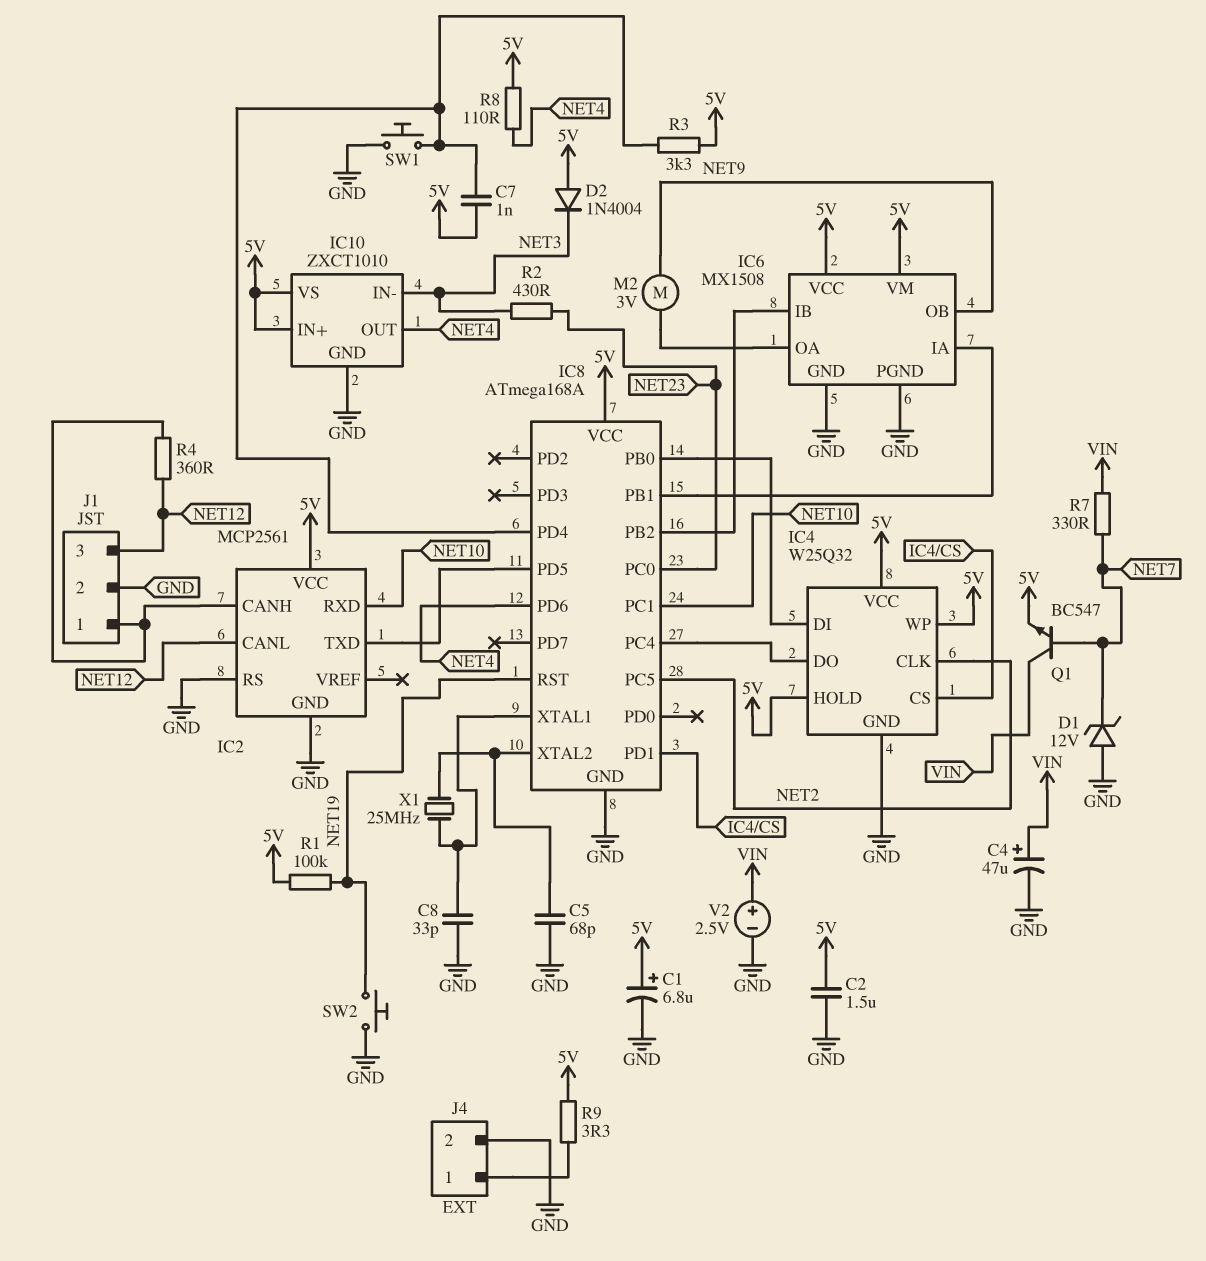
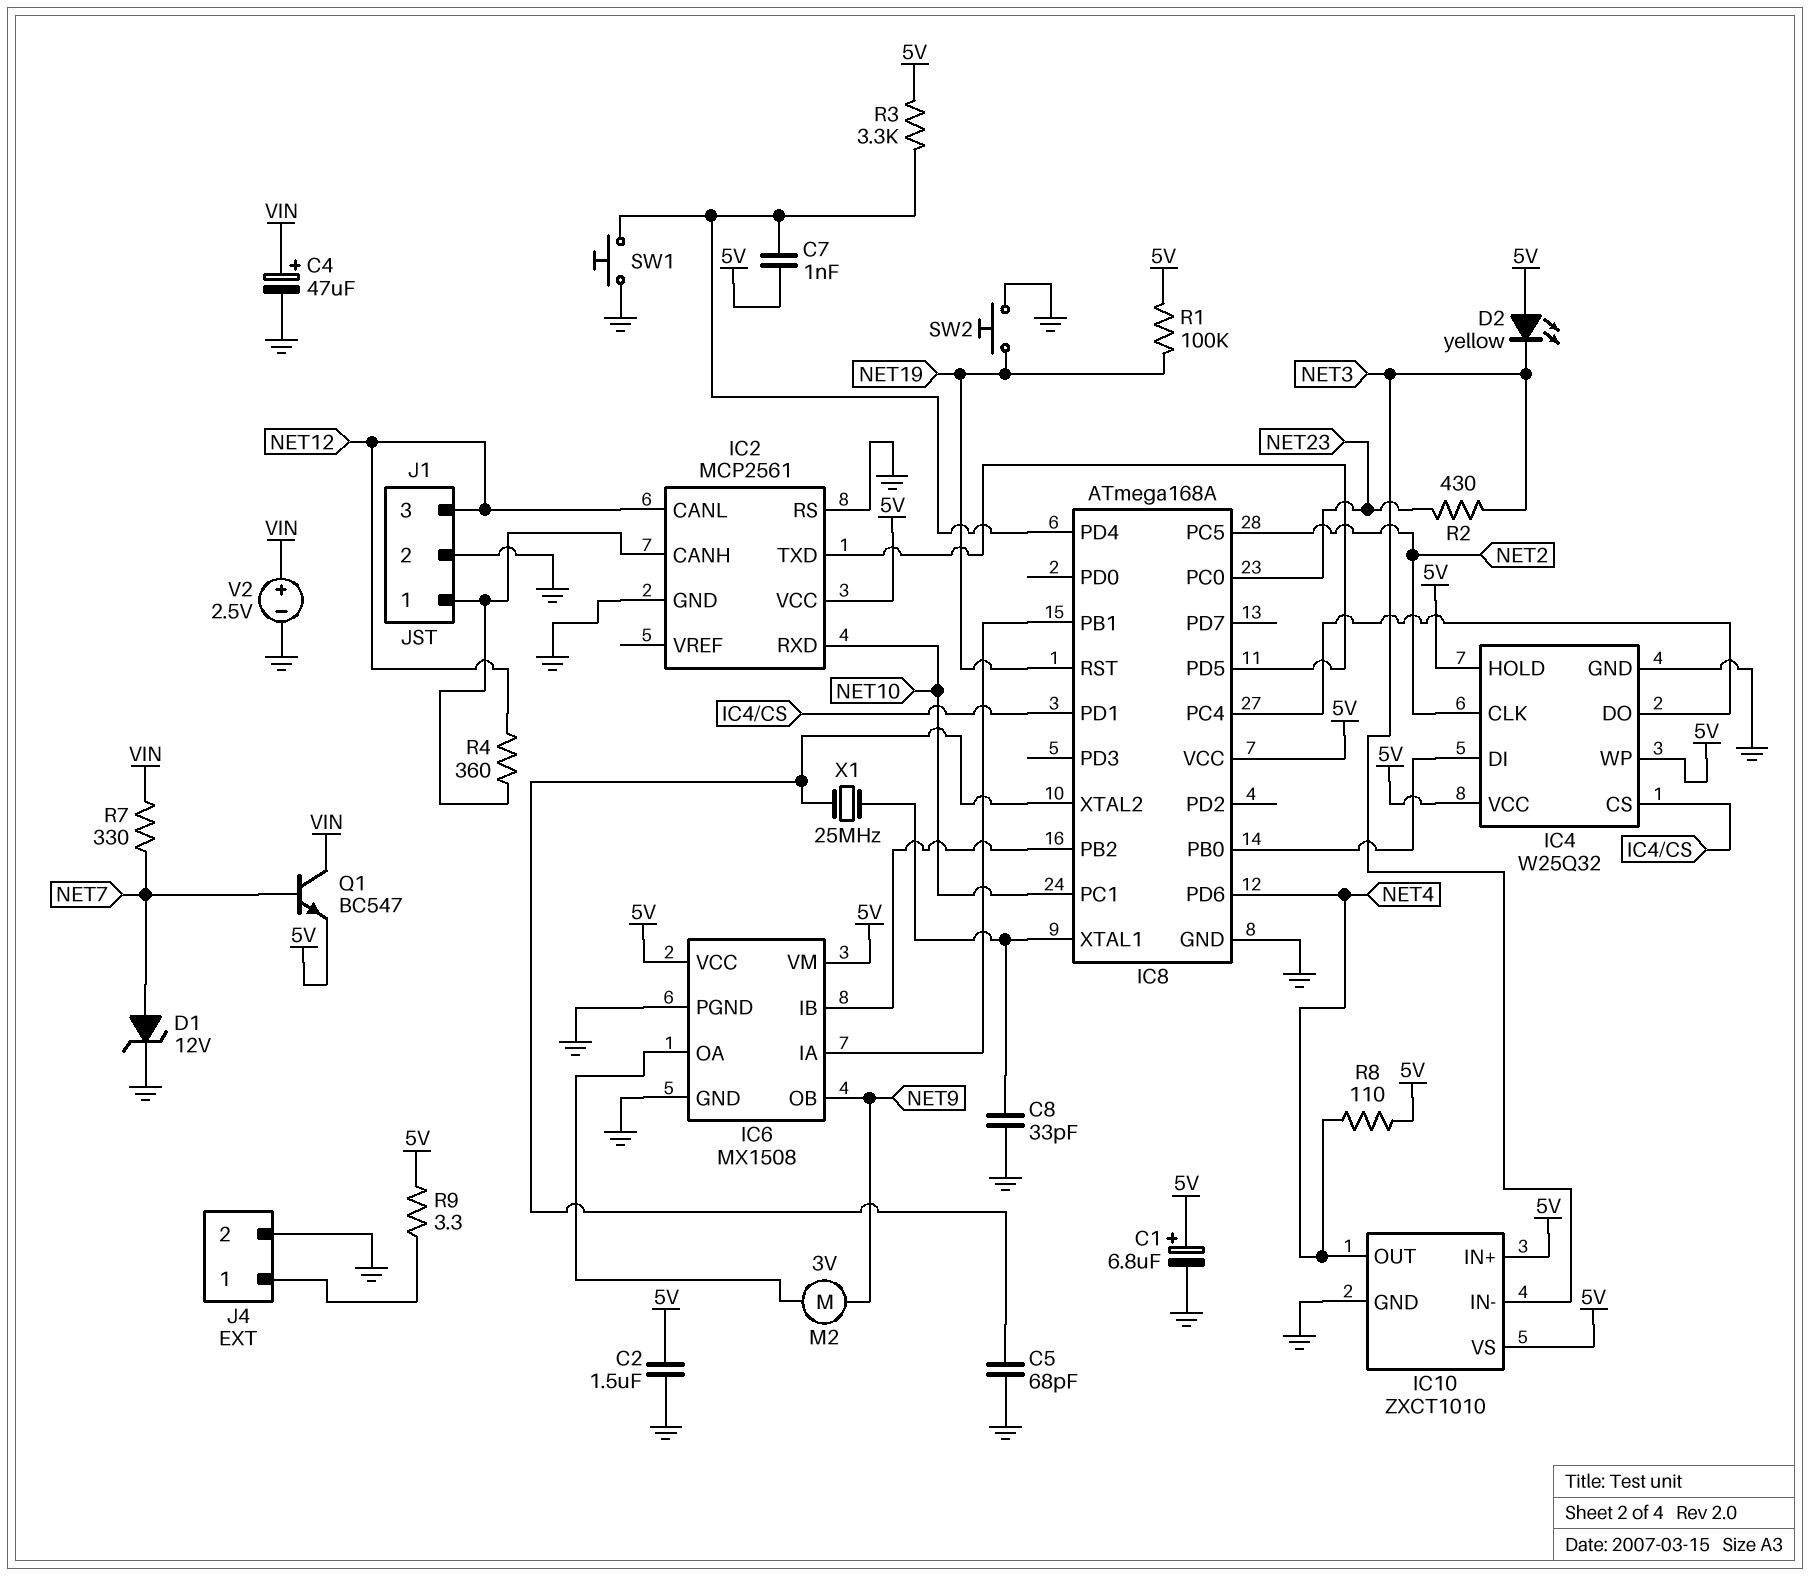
D1: zener 12V (A GND, K NET7) -> zener 12V (A NET7, K GND)
D2: diode 1N4004 (A 5V, K NET3) -> LED yellow (A 5V, K NET3)

